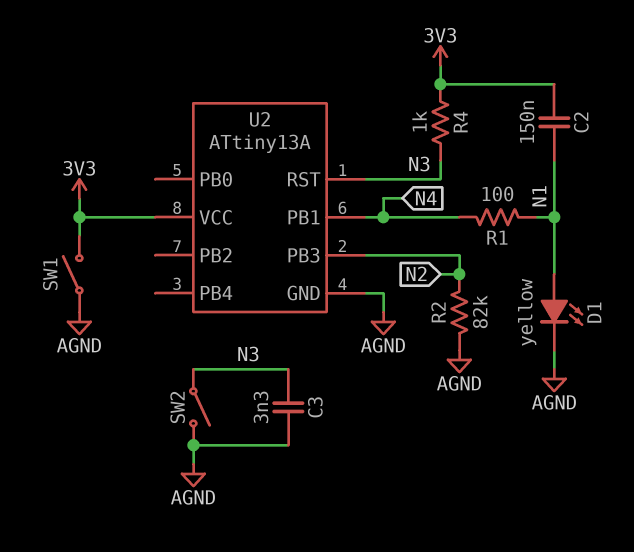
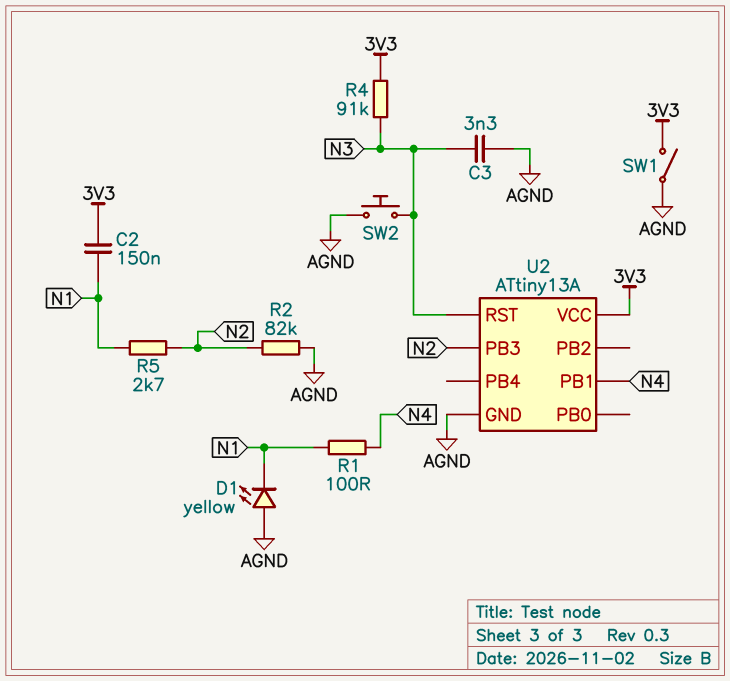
D1: LED yellow (A N1, K AGND) -> LED yellow (A AGND, K N1)
R4: 1k (3V3, N3) -> 91k (3V3, N3)
R5: none -> 2.7k (N1, N2)
SW2: switch (AGND, N3) -> button (AGND, N3)

